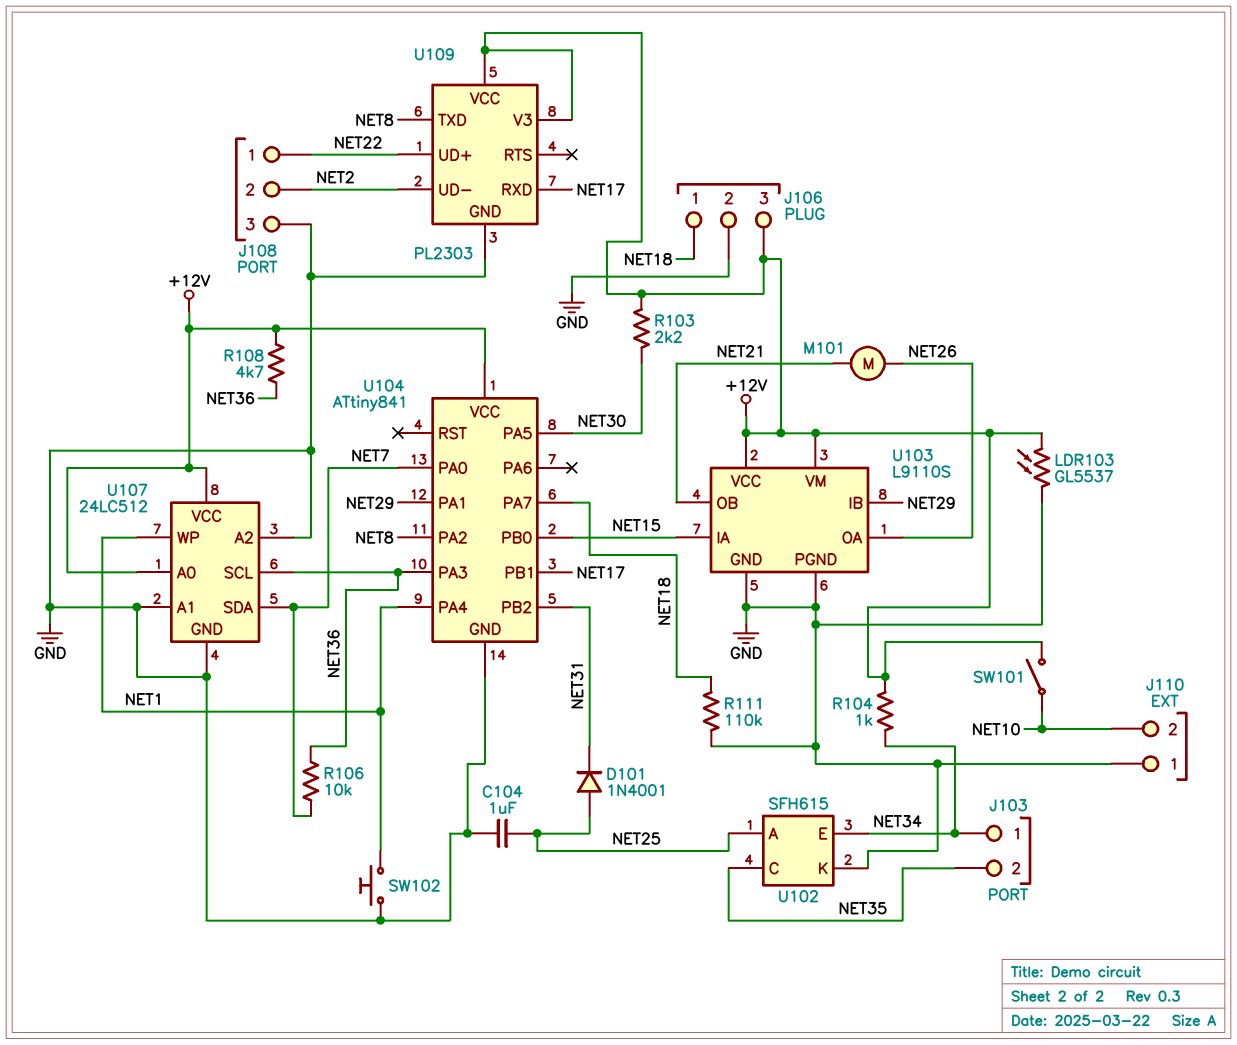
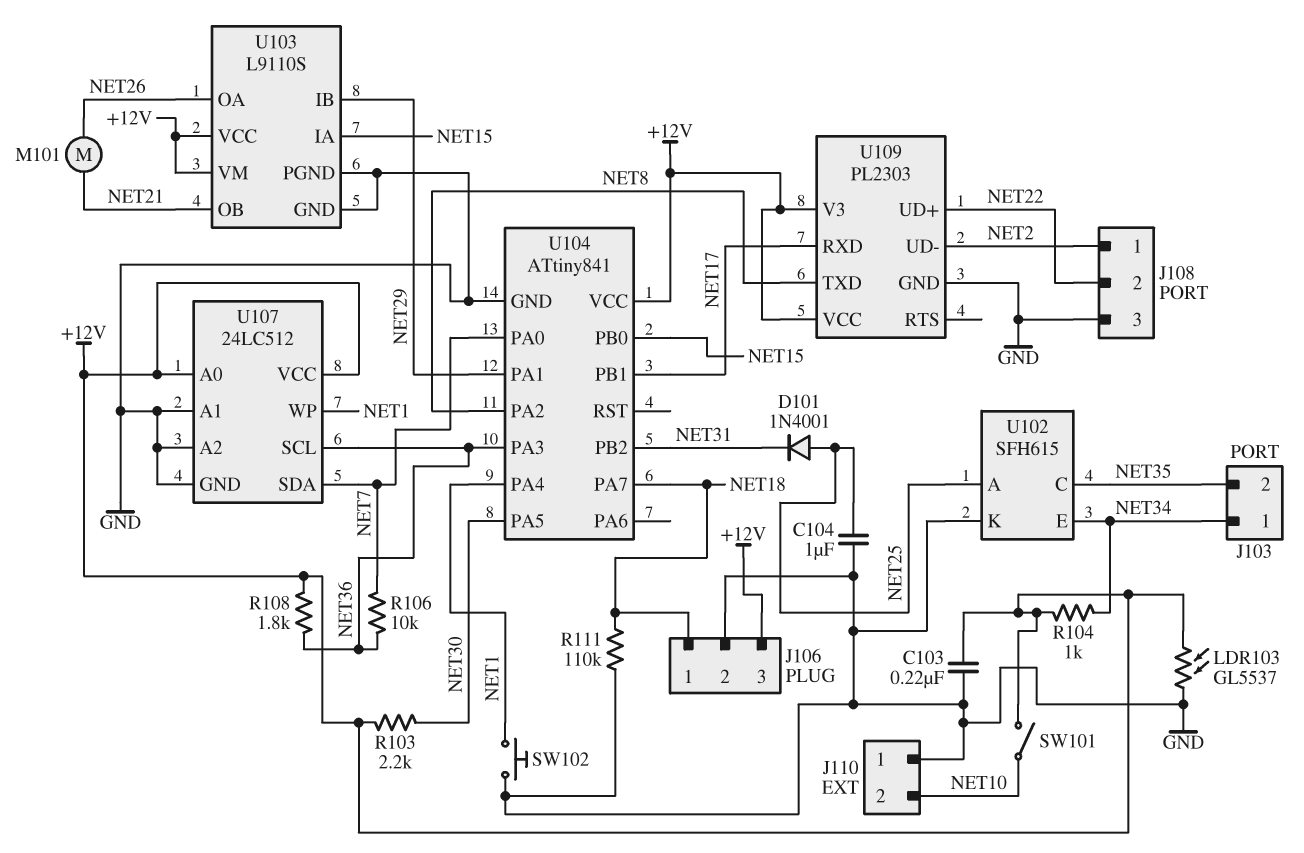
C103: none -> 220nF (+12V, GND)
J108 pin 1: NET22 -> NET2
J108 pin 2: NET2 -> NET22
R108: 4.7k (+12V, NET36) -> 1.8k (+12V, NET36)

